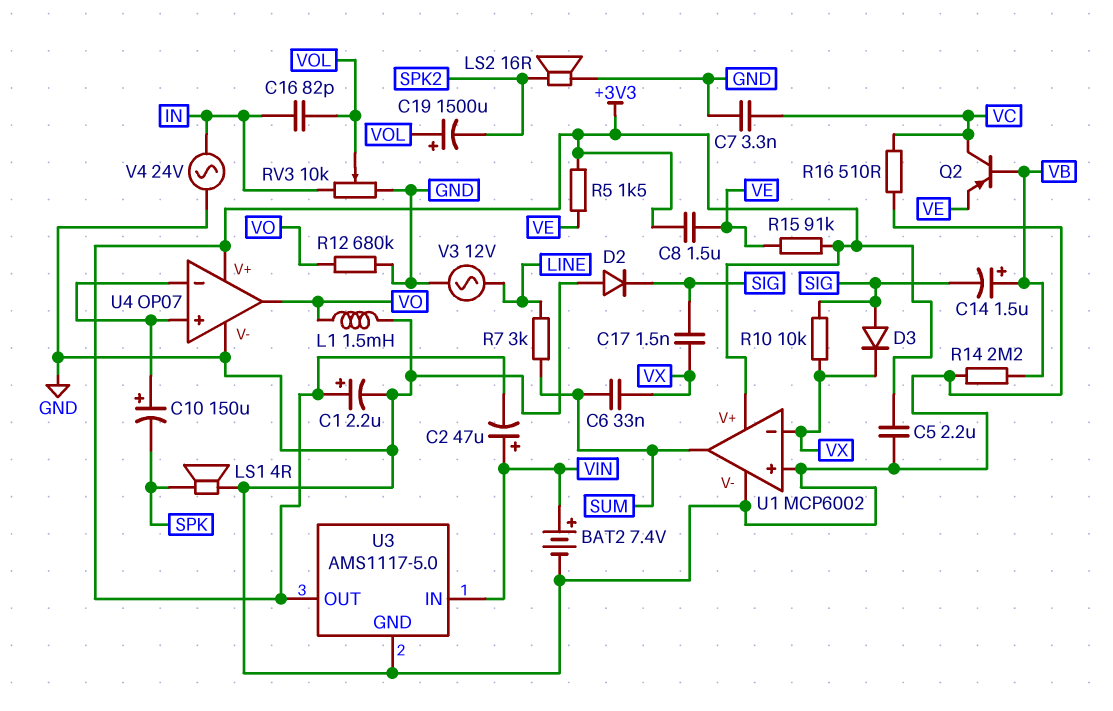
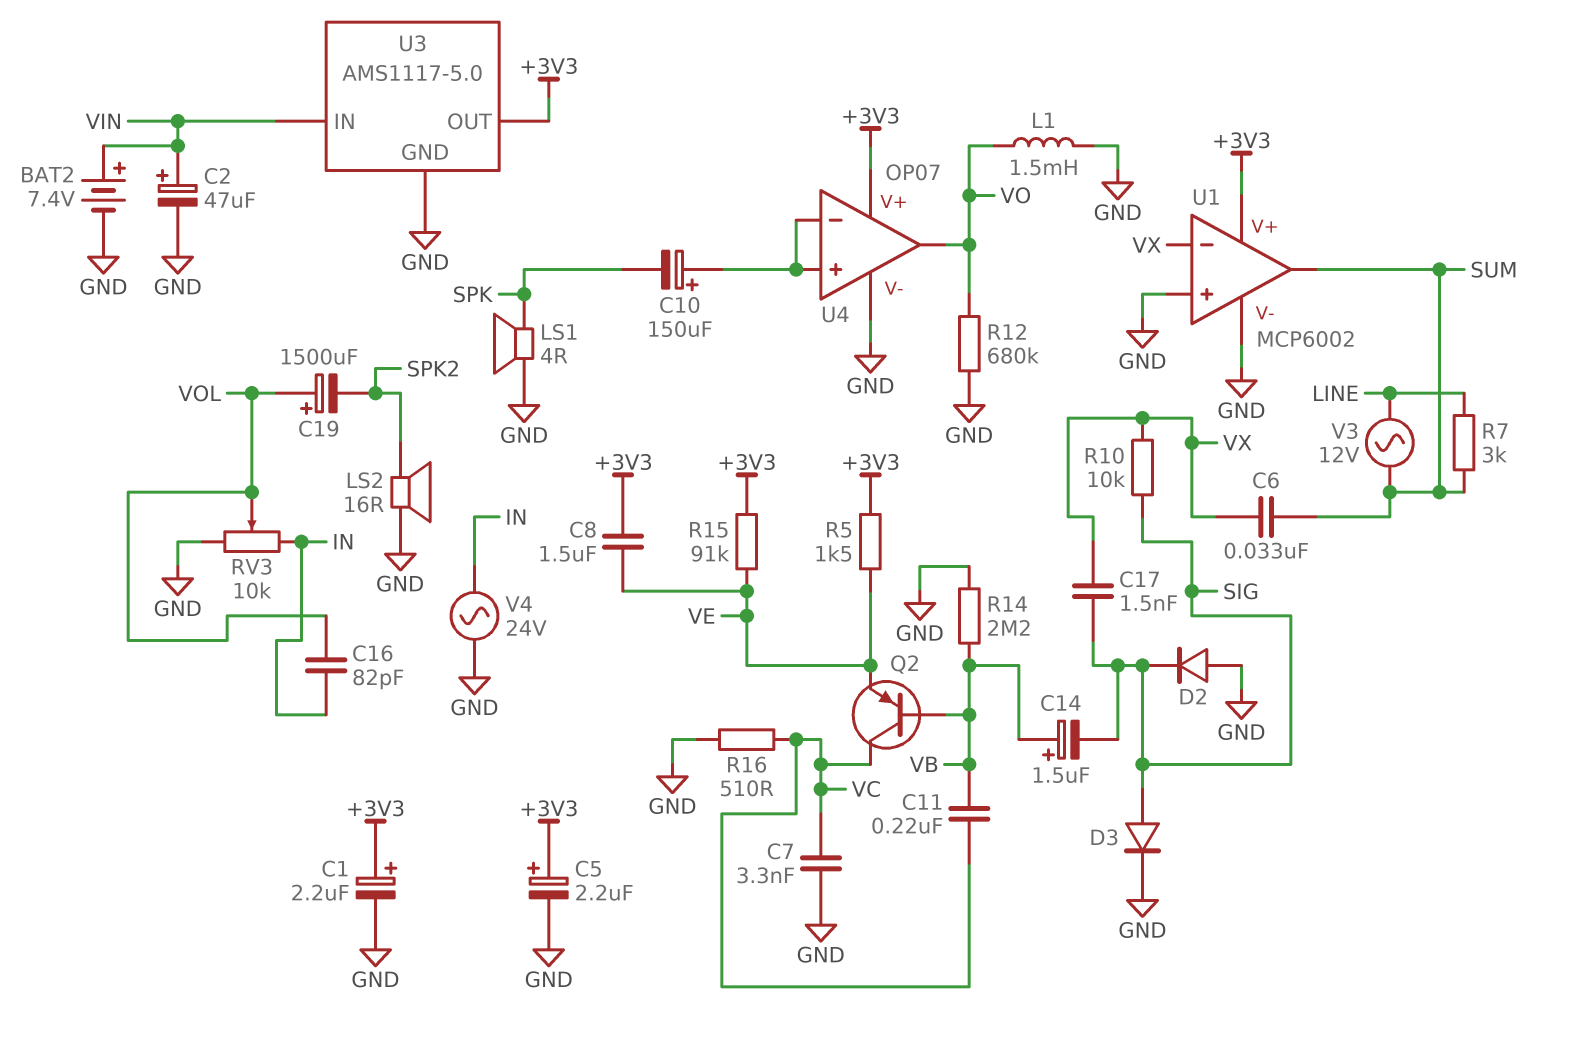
C2: 47uF (plus VIN, minus +3V3) -> 47uF (plus VIN, minus GND)
C5: 2.2uF (+3V3, GND) -> 2.2uF (plus +3V3, minus GND)
C11: none -> 220nF (VB, VC)
D3: diode (A SIG, K VX) -> diode (A SIG, K GND)
V3: AC 12V (GND, LINE) -> AC 12V (LINE, SUM)

